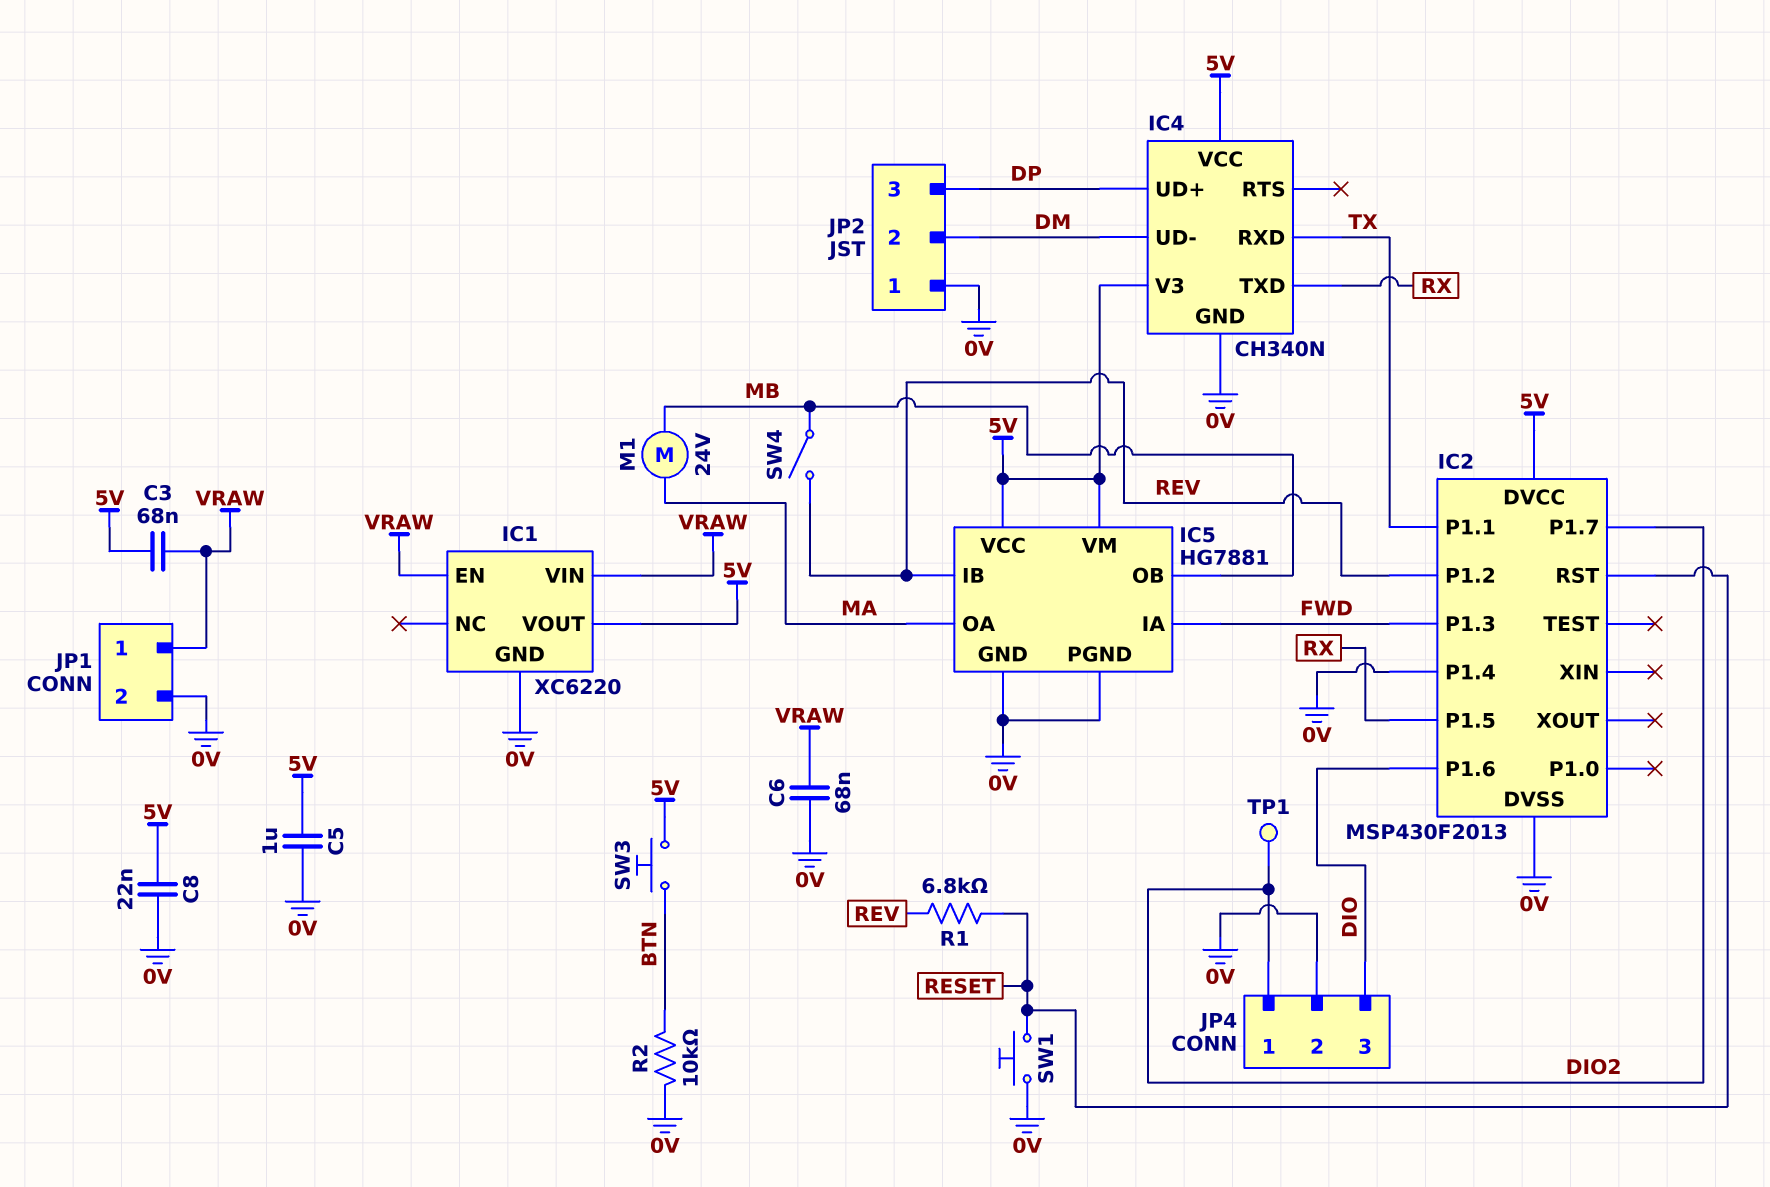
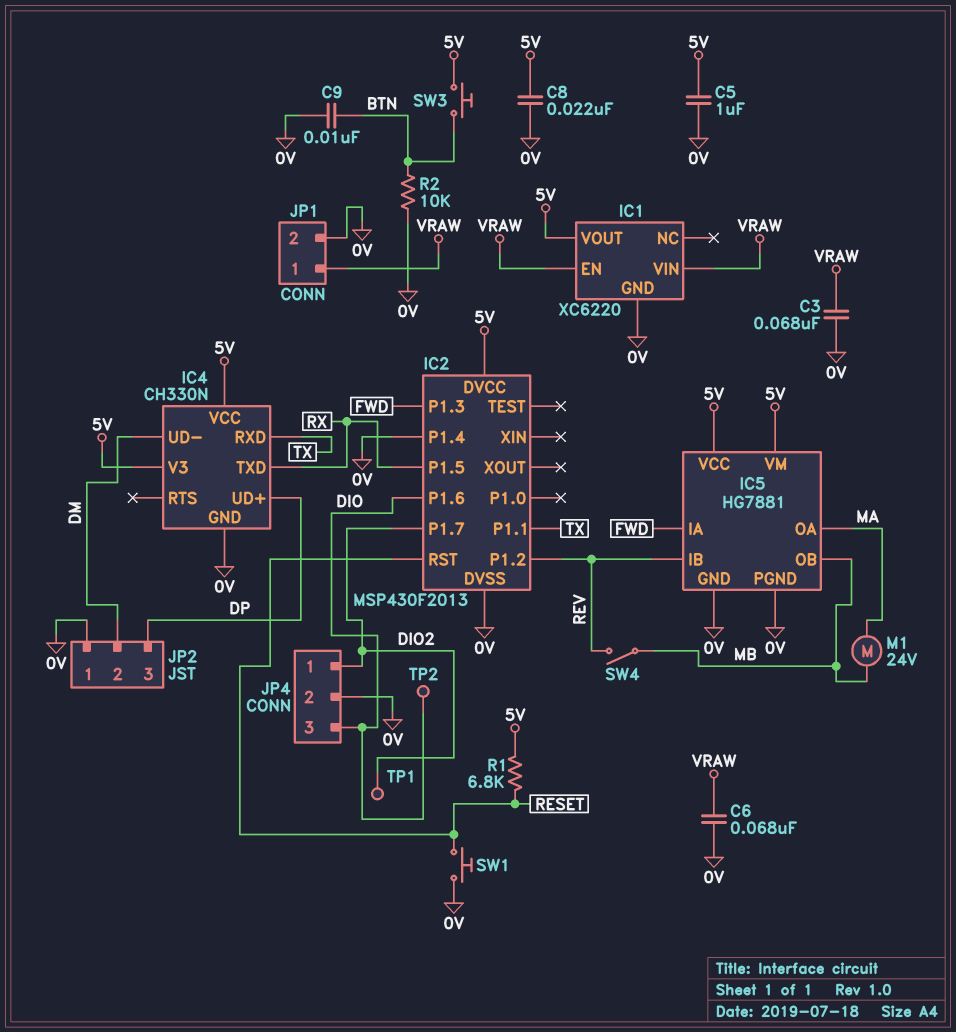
C3: 68nF (5V, VRAW) -> 68nF (0V, VRAW)
C9: none -> 10nF (0V, BTN)
IC4: CH340N -> CH330N
R1: 6.8k (RESET, REV) -> 6.8k (5V, RESET)
TP2: none -> test point (DIO)

